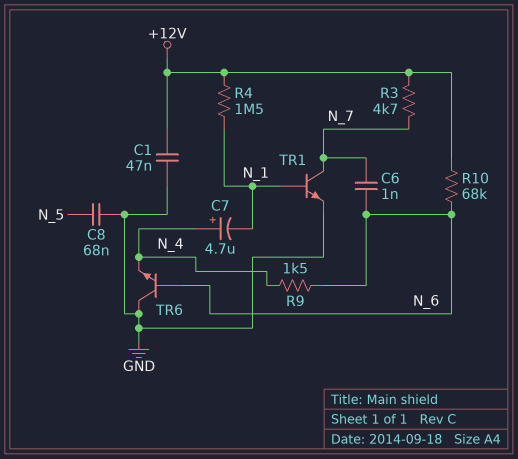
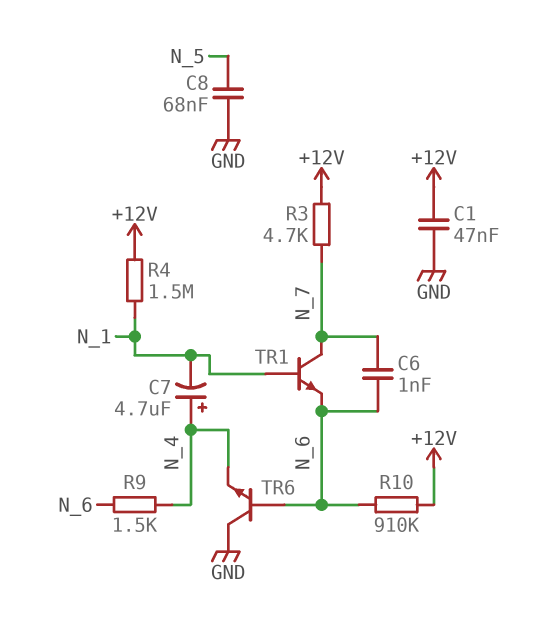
R10: 68k (+12V, N_6) -> 910k (+12V, N_6)
TR1: NPN (B N_1, C N_7, E GND) -> NPN (B N_1, C N_7, E N_6)

